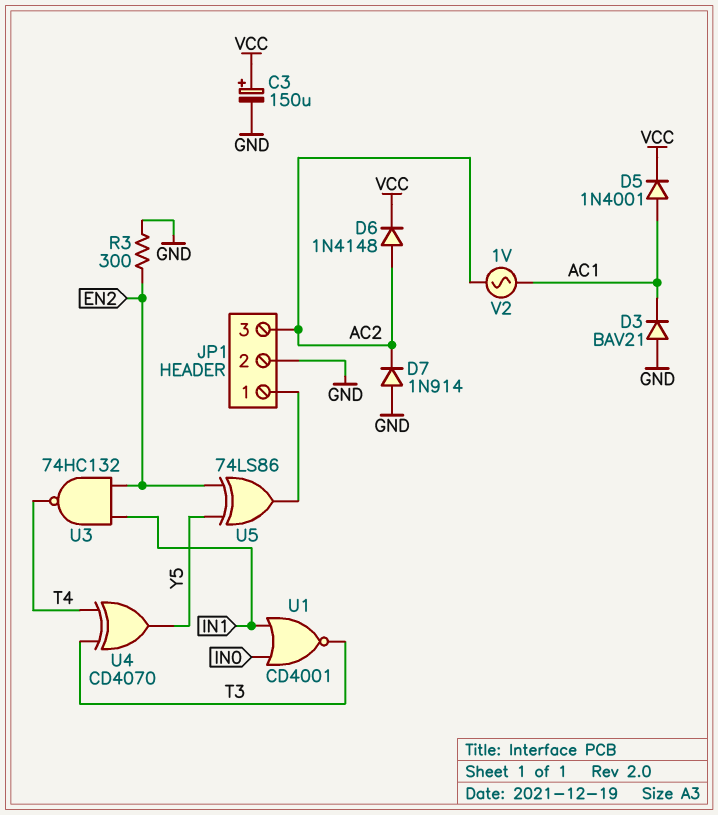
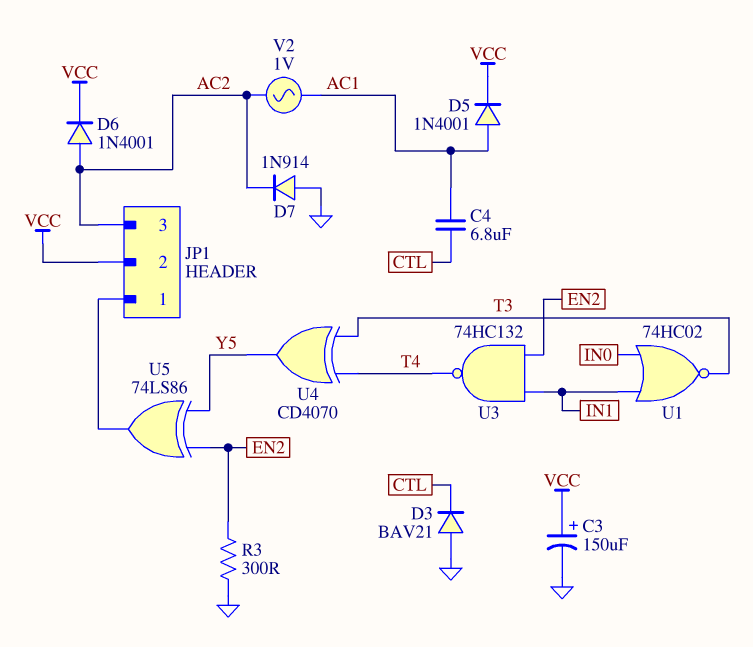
C4: none -> 6.8uF (AC1, CTL)
D3: diode BAV21 (A GND, K AC1) -> diode BAV21 (A GND, K CTL)
D6: diode 1N4148 (A AC2, K VCC) -> diode 1N4001 (A AC2, K VCC)
JP1 pin 2: GND -> VCC
U1: NOR CD4001 (in IN0, in IN1, out T3) -> NOR 74HC02 (in IN0, in IN1, out T3)

